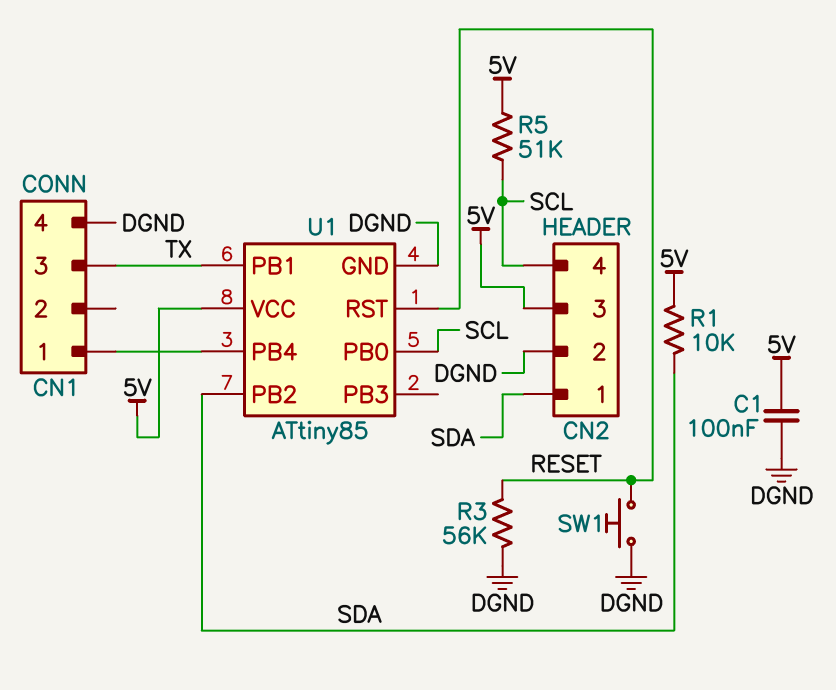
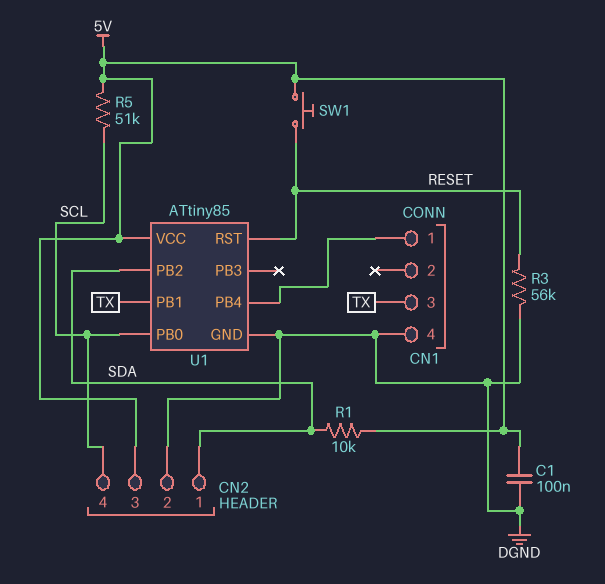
SW1: button (DGND, RESET) -> button (5V, RESET)

